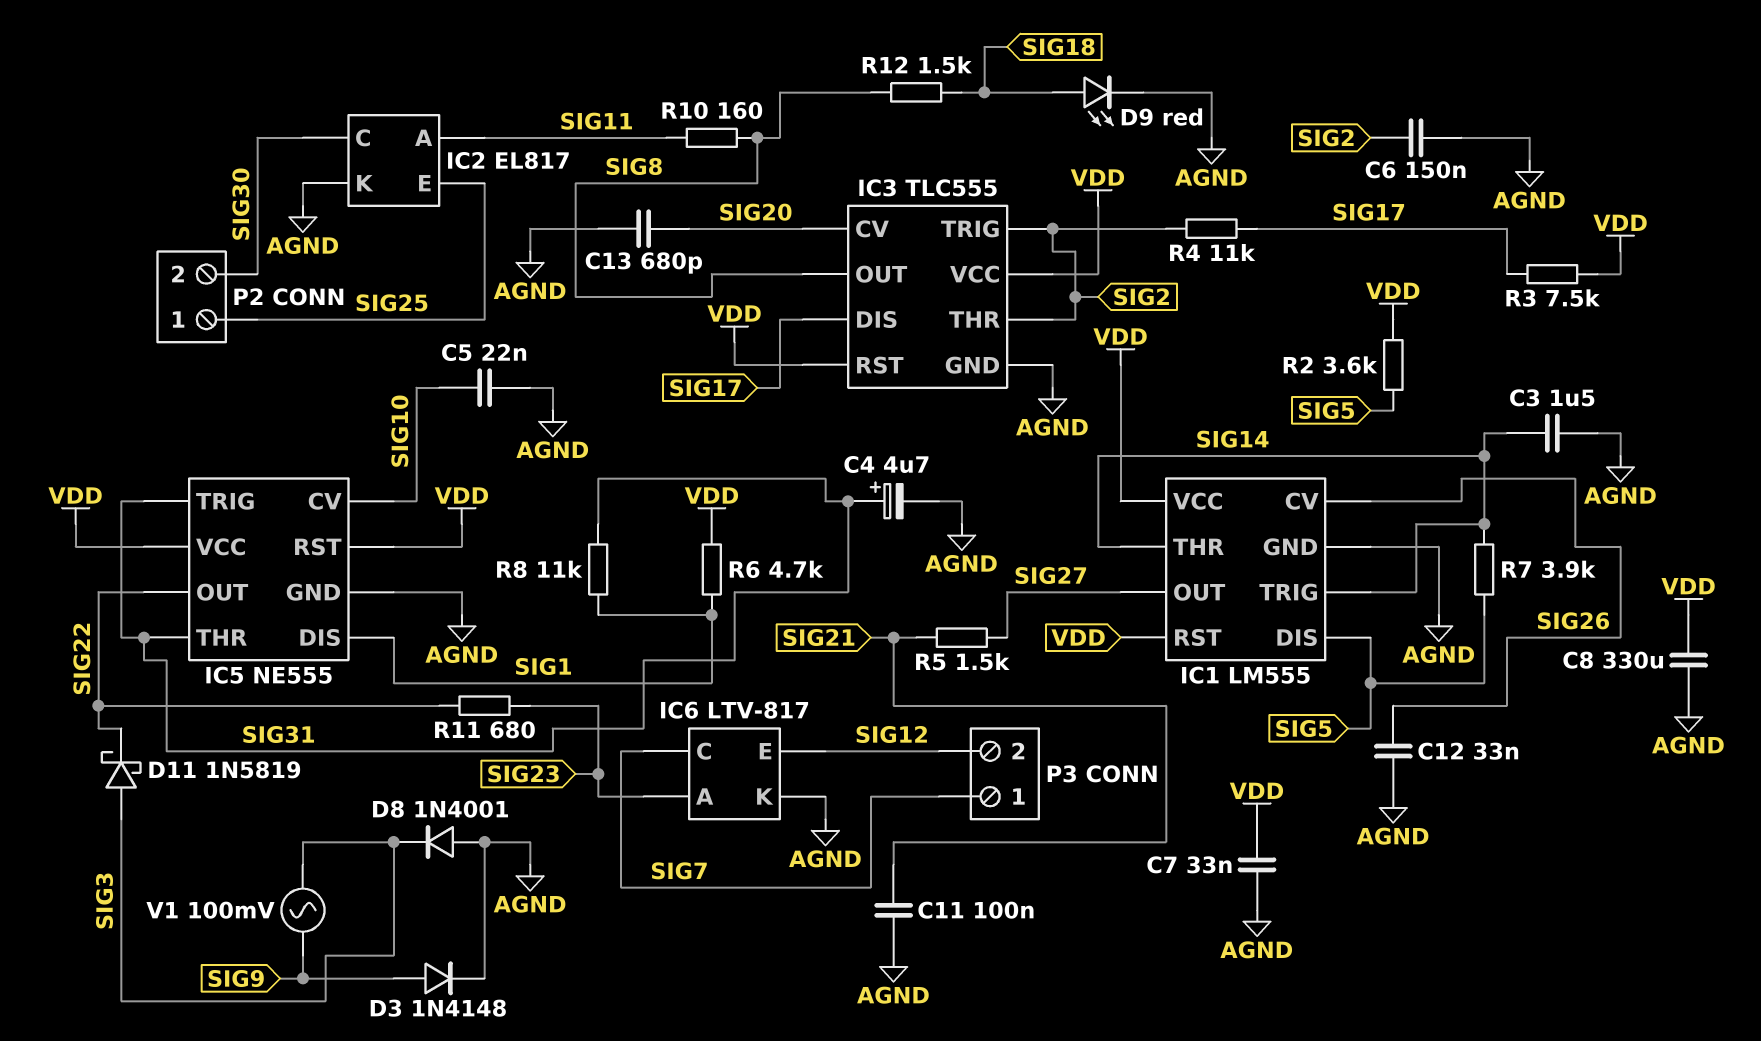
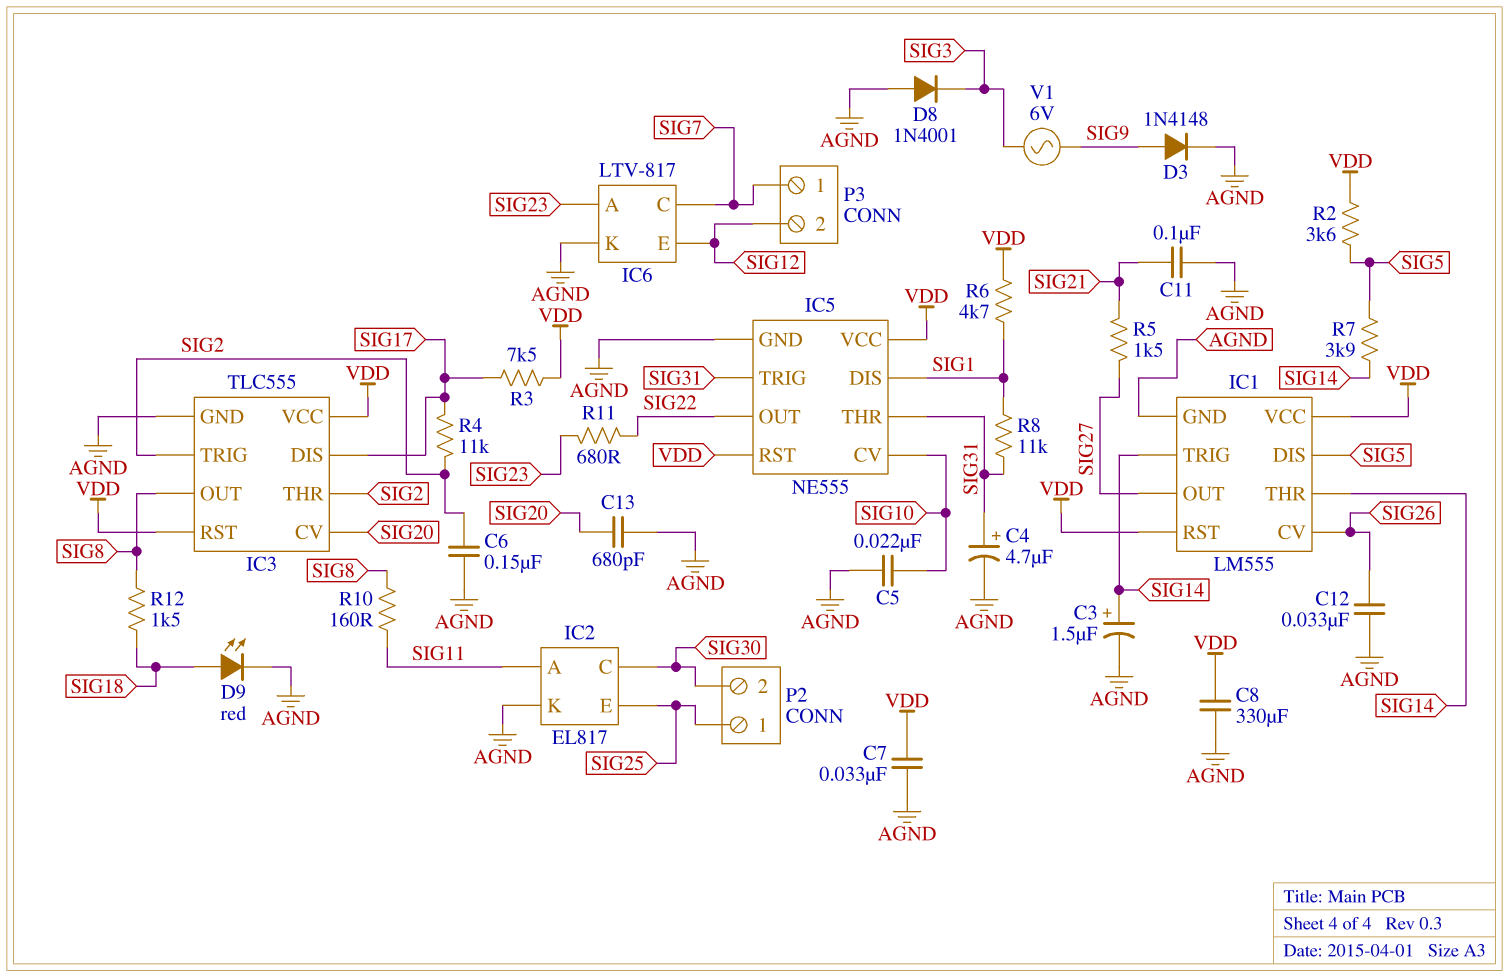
C3: 1.5uF (AGND, SIG14) -> 1.5uF (plus SIG14, minus AGND)
D11: schottky 1N5819 (A SIG3, K SIG22) -> none
V1: AC 100mV (SIG3, SIG9) -> AC 6V (SIG3, SIG9)

